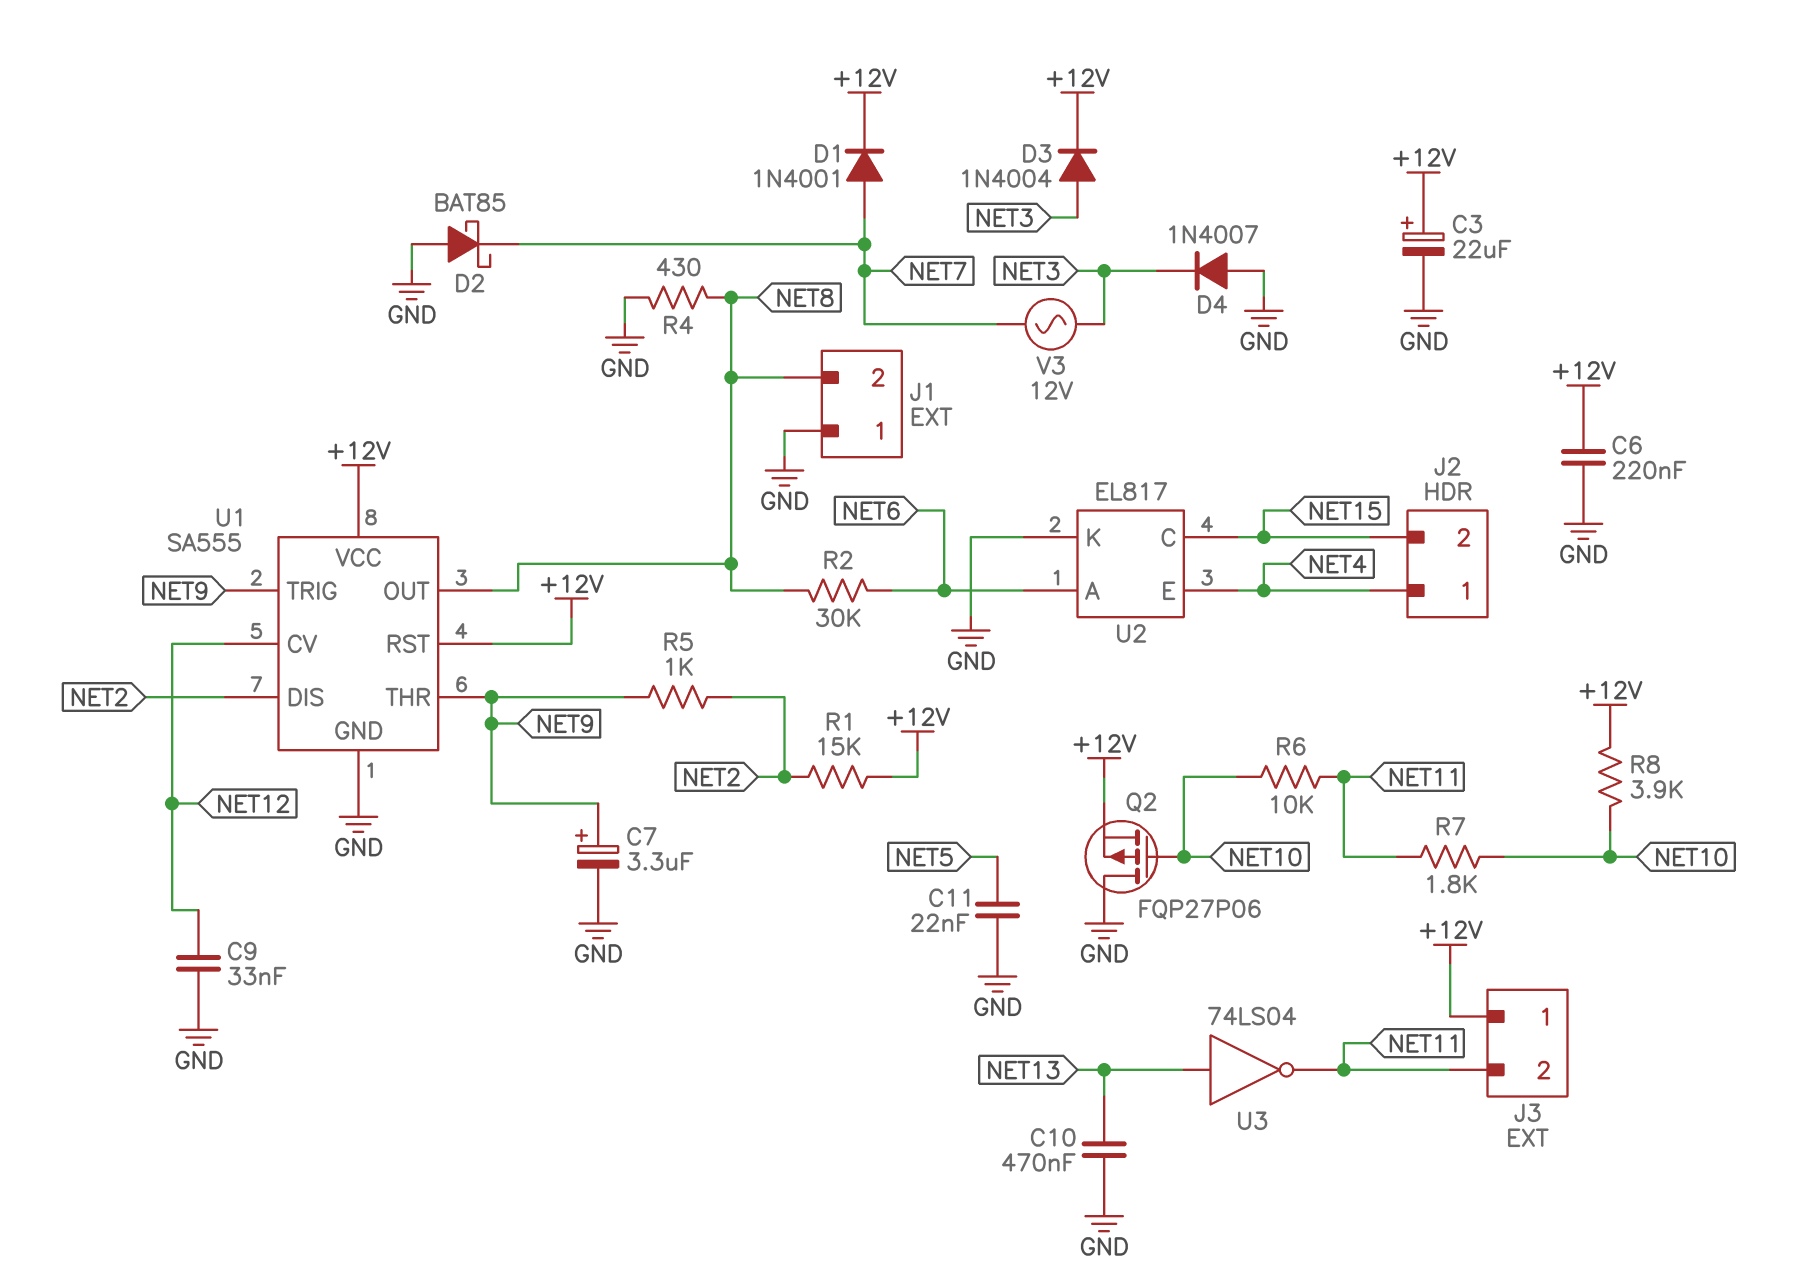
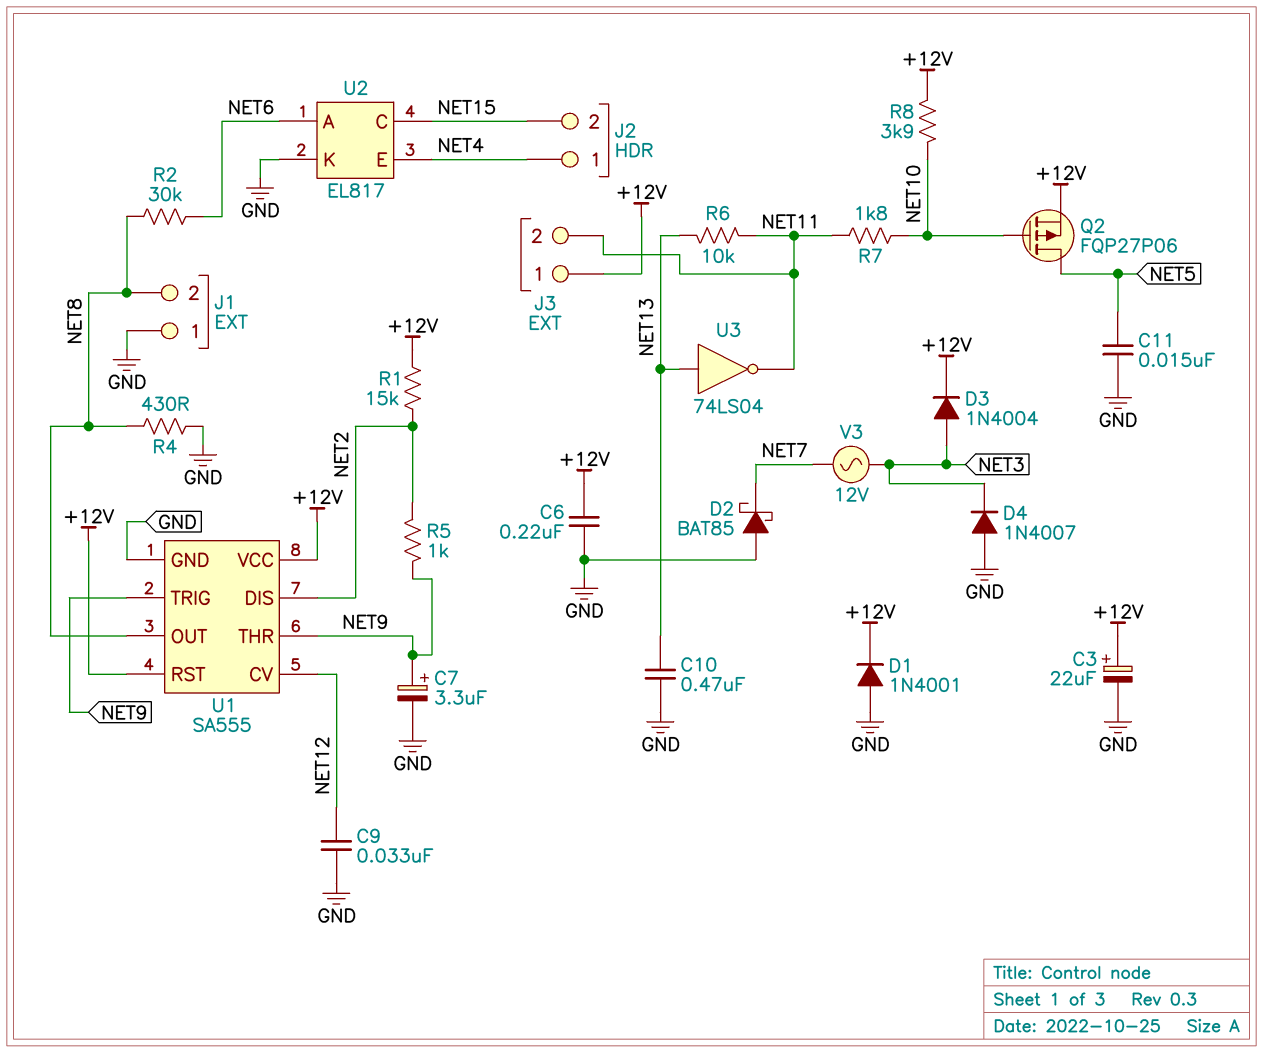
C11: 22nF (GND, NET5) -> 15nF (GND, NET5)
D1: diode 1N4001 (A NET7, K +12V) -> diode 1N4001 (A GND, K +12V)
Q2: PMOS FQP27P06 (G NET10, D GND, S +12V) -> PMOS FQP27P06 (G NET10, D NET5, S +12V)
R6: 10k (NET10, NET11) -> 10k (NET11, NET13)

